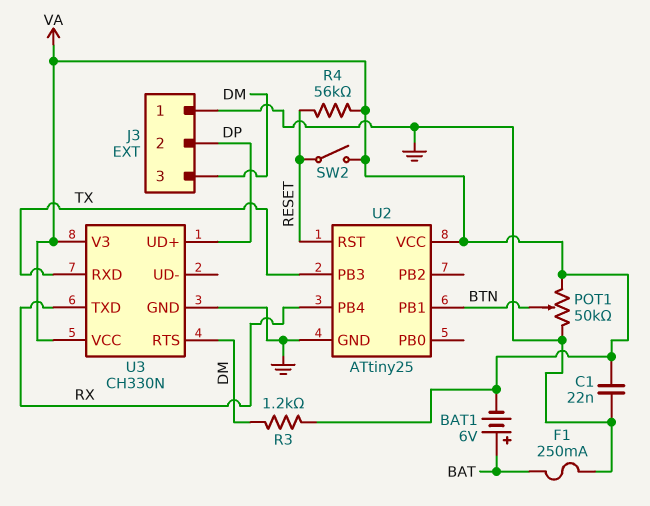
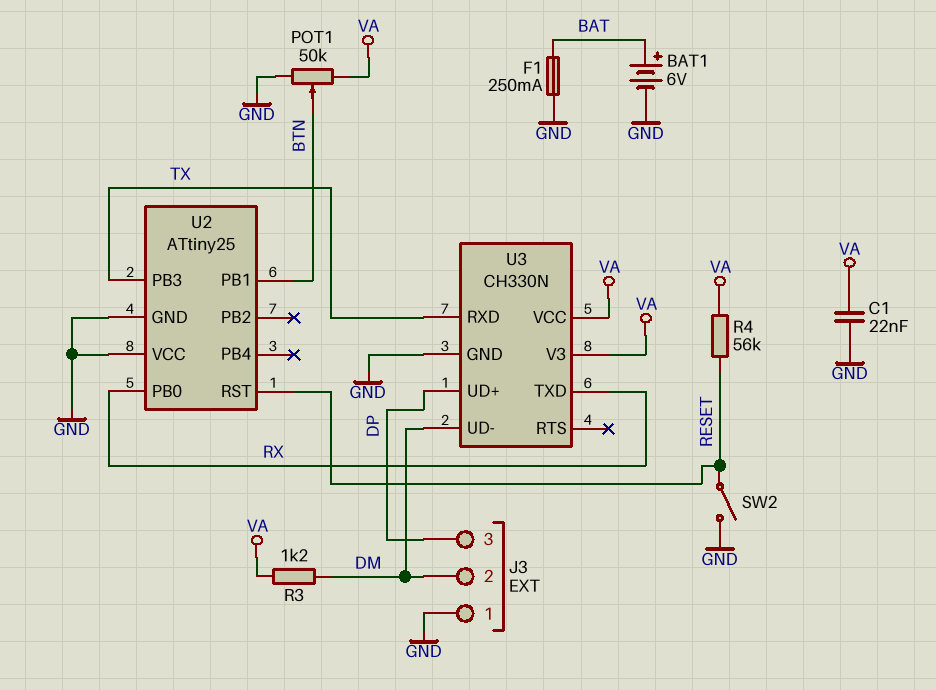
BAT1: 6V (plus BAT, minus VA) -> 6V (plus BAT, minus GND)
J3 pin 2: DP -> DM
J3 pin 3: DM -> DP
SW2: switch (RESET, VA) -> switch (GND, RESET)
U2 pin PB0: none -> RX
U2 pin PB4: RX -> none
U2 pin VCC: VA -> GND
U3 pin RTS: DM -> none
U3 pin UD-: none -> DM

